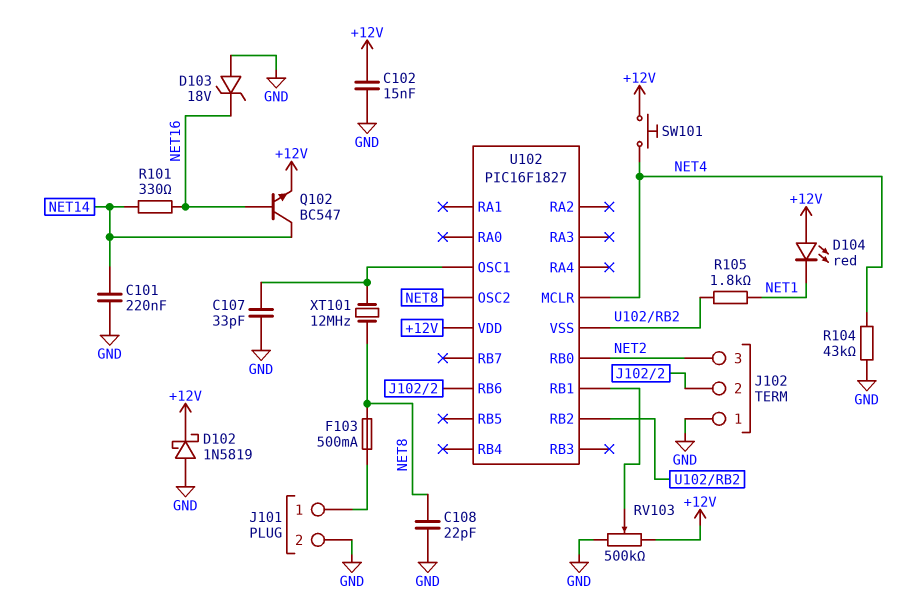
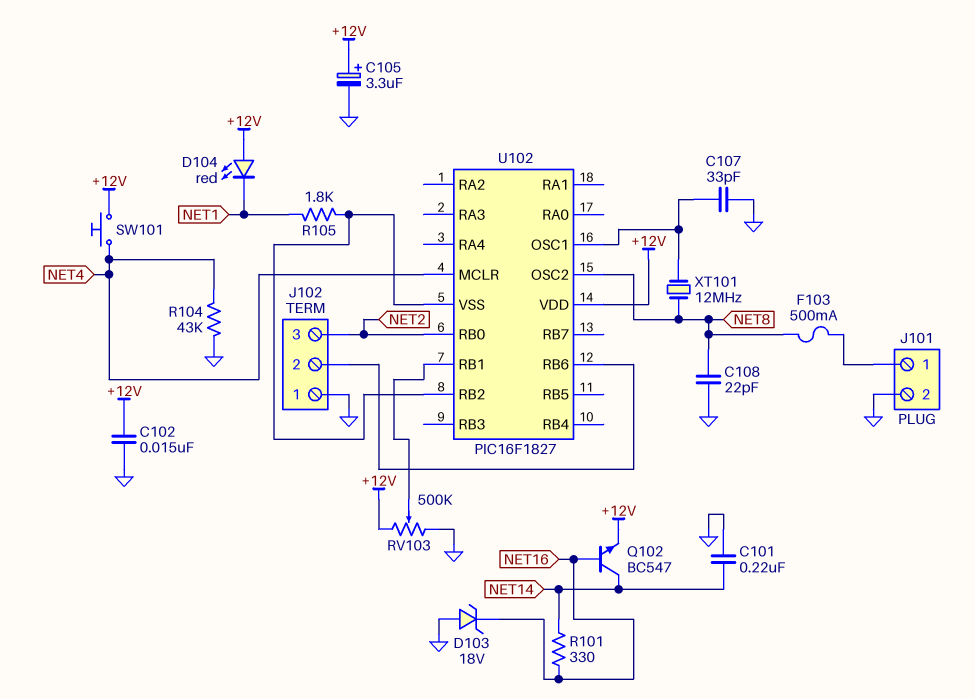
C105: none -> 3.3uF (plus +12V, minus GND)
D102: schottky 1N5819 (A GND, K +12V) -> none

